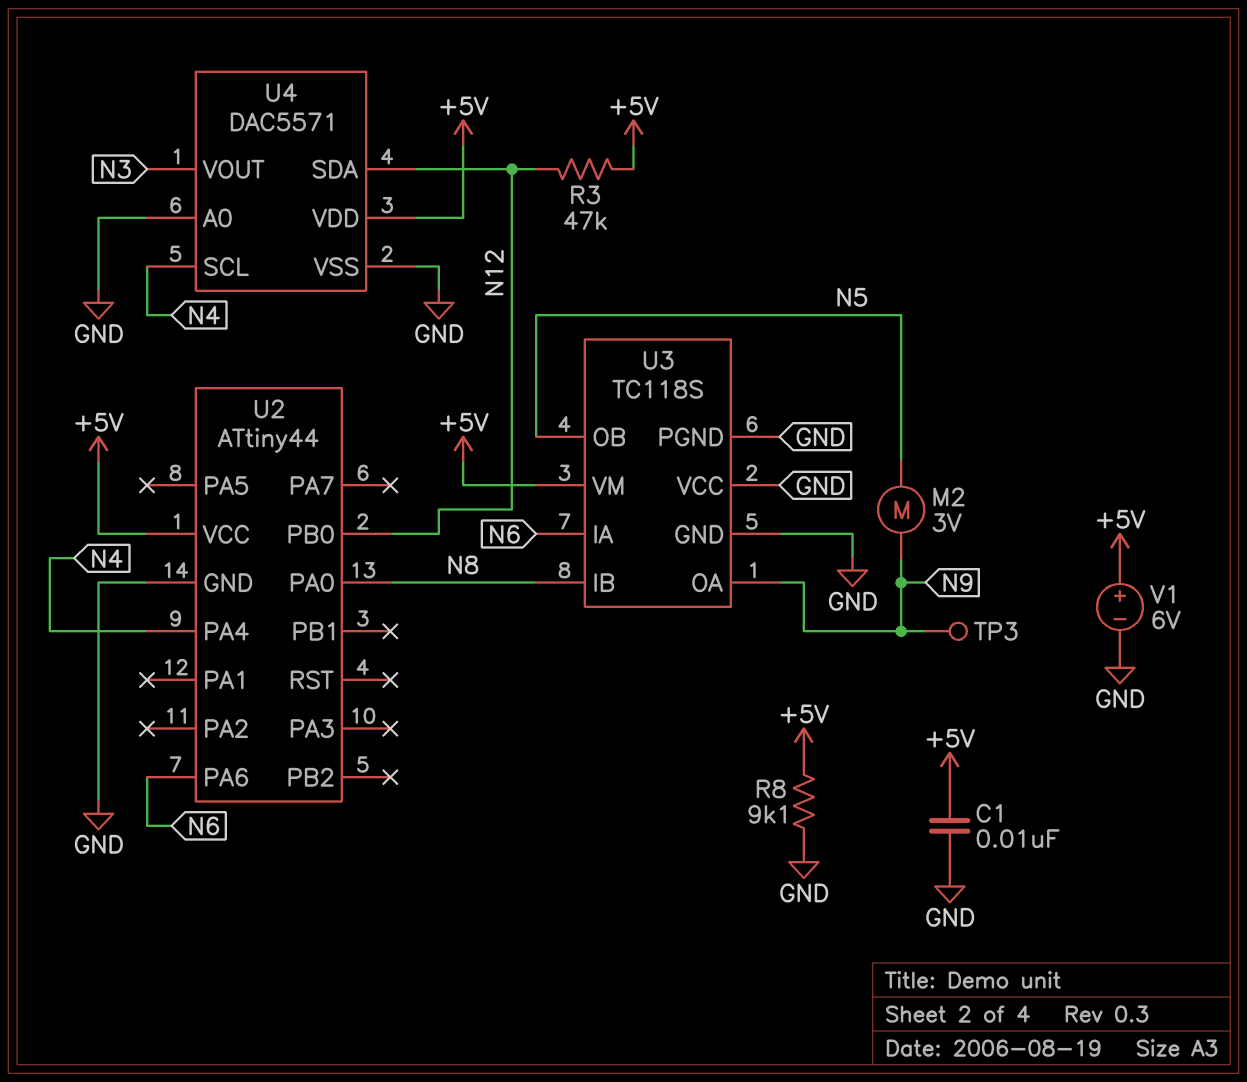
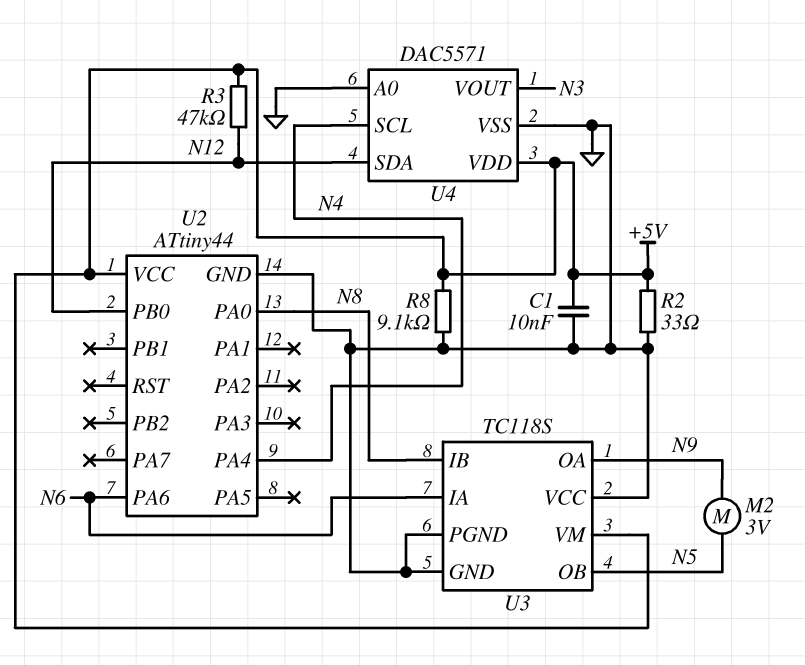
R2: none -> 33 (+5V, GND)
TP3: test point (N9) -> none
V1: 6V (plus +5V, minus GND) -> none

